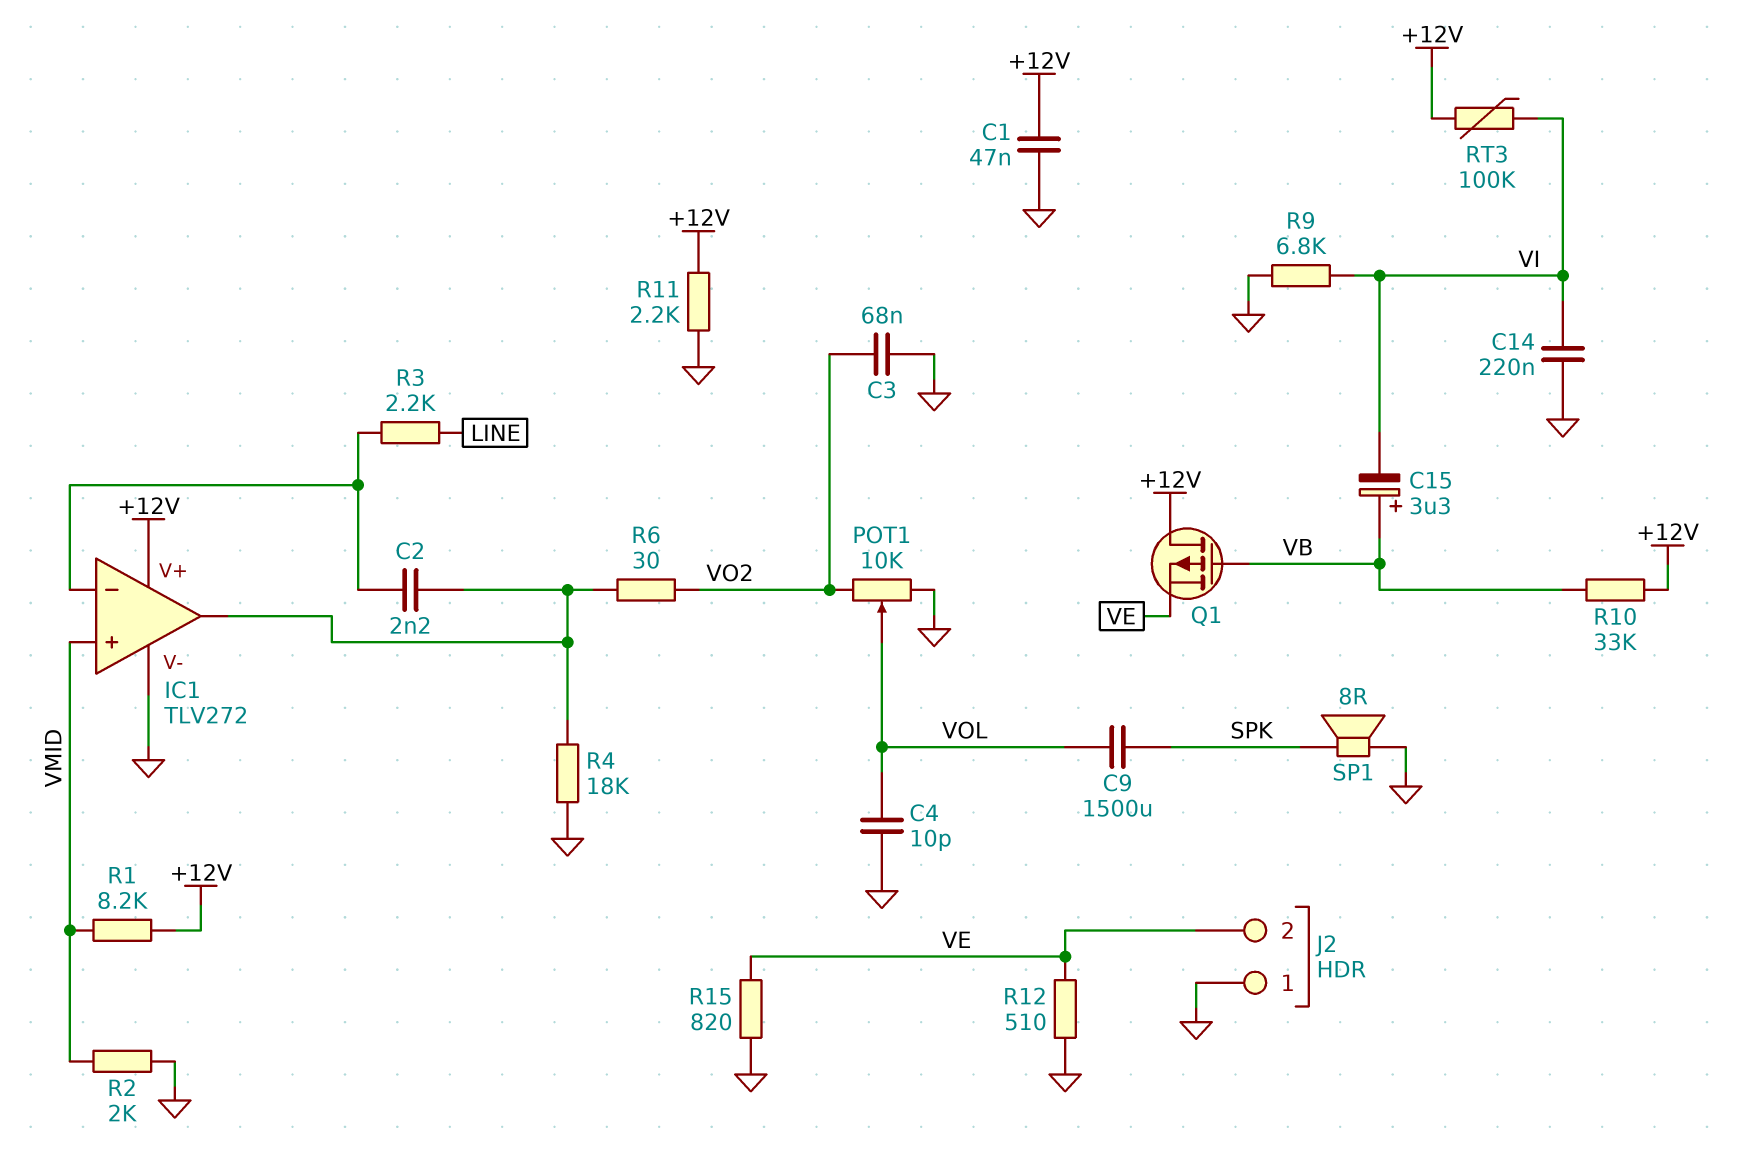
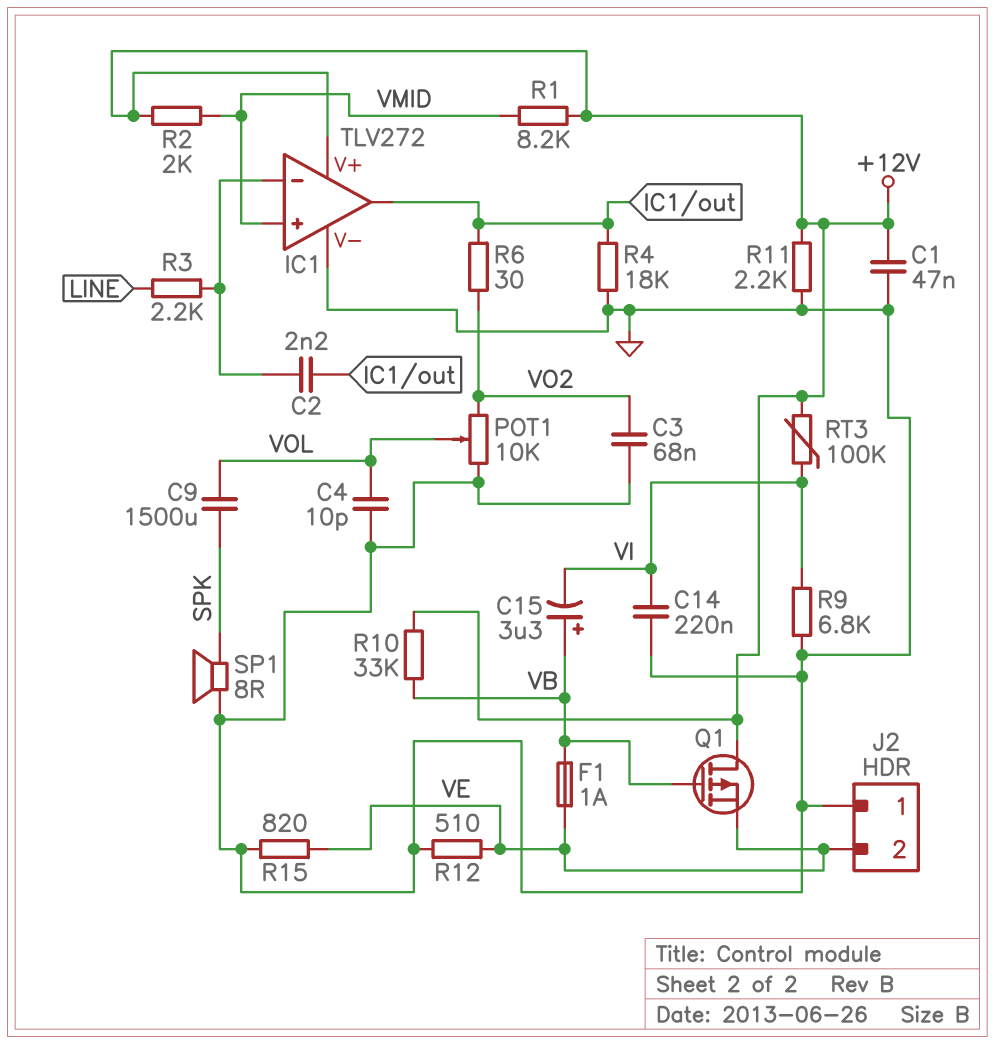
F1: none -> 1A (VB, VE)
R2: 2k (GND, VMID) -> 2k (+12V, VMID)

